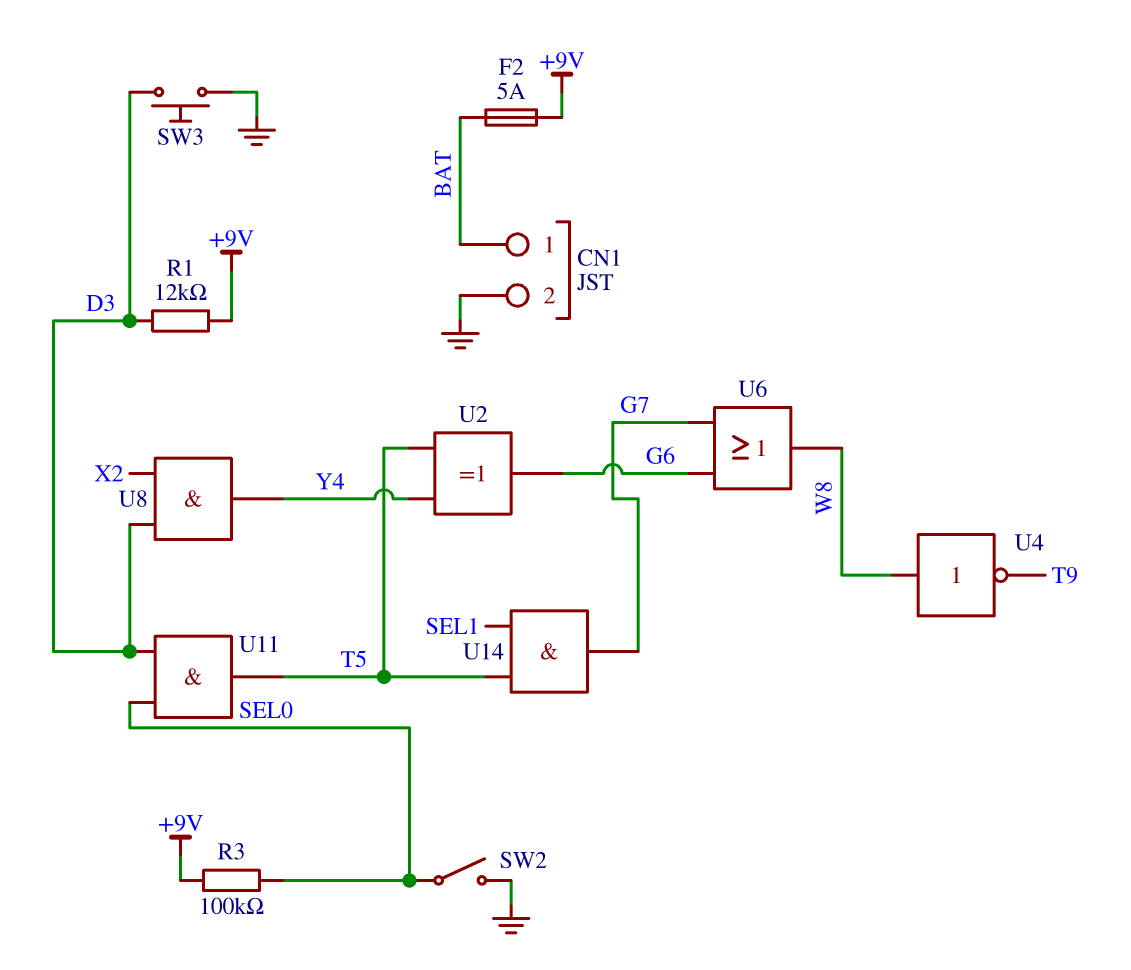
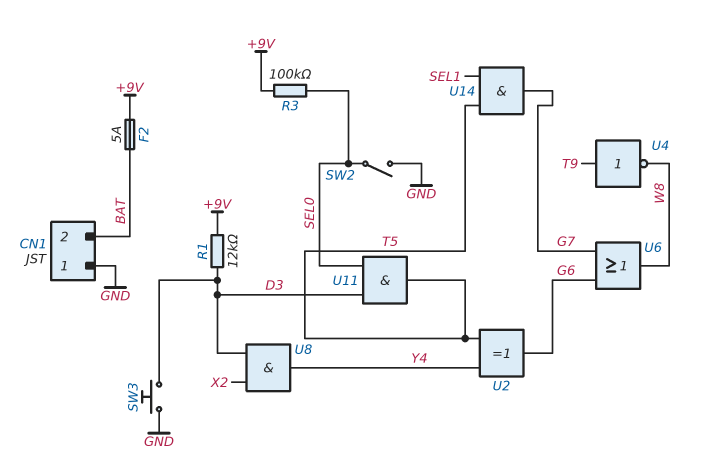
CN1 pin 1: BAT -> GND
CN1 pin 2: GND -> BAT
U4: NOT (in W8, out T9) -> NOT (in T9, out W8)

